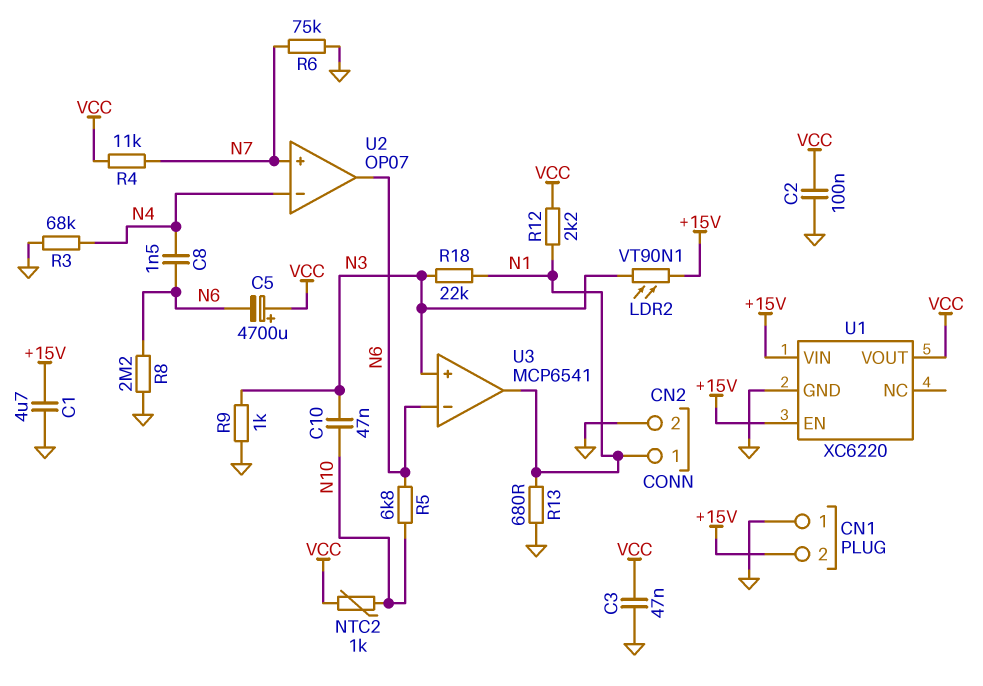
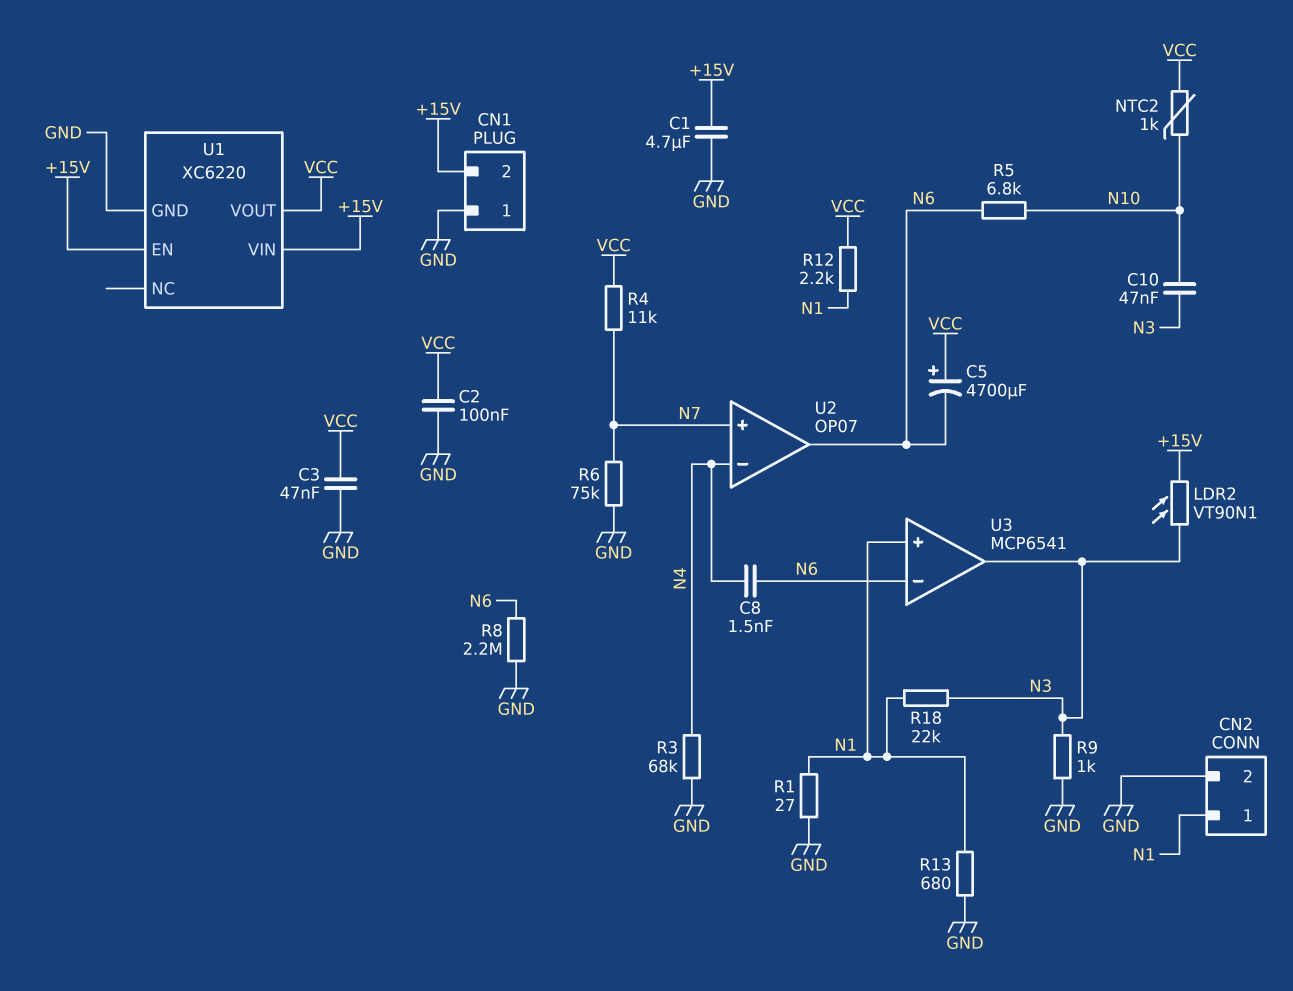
R1: none -> 27 (GND, N1)
U3 pin in+: N3 -> N1
U3 pin out: N1 -> N3

